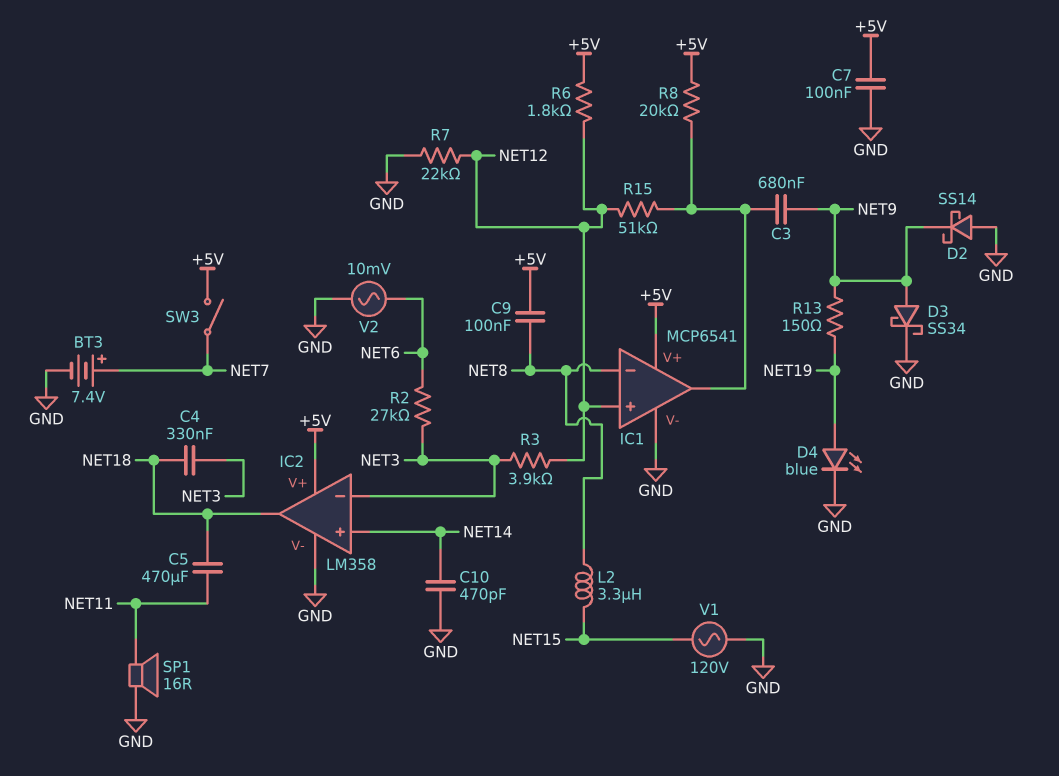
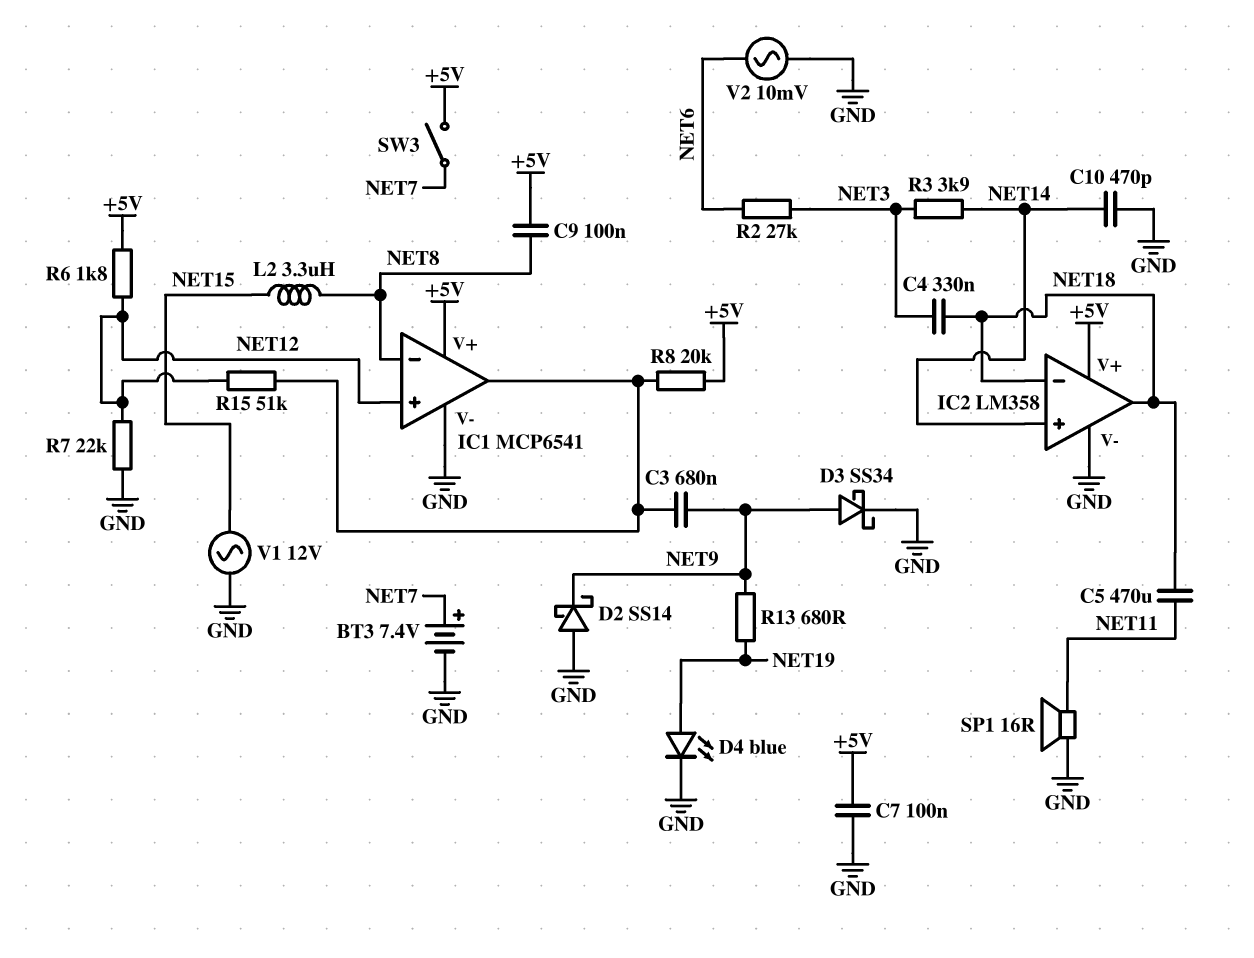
IC2 pin in-: NET3 -> NET18
R3: 3.9k (NET3, NET12) -> 3.9k (NET3, NET14)
R13: 150 (NET9, NET19) -> 680 (NET9, NET19)
V1: AC 120V (GND, NET15) -> AC 12V (GND, NET15)

